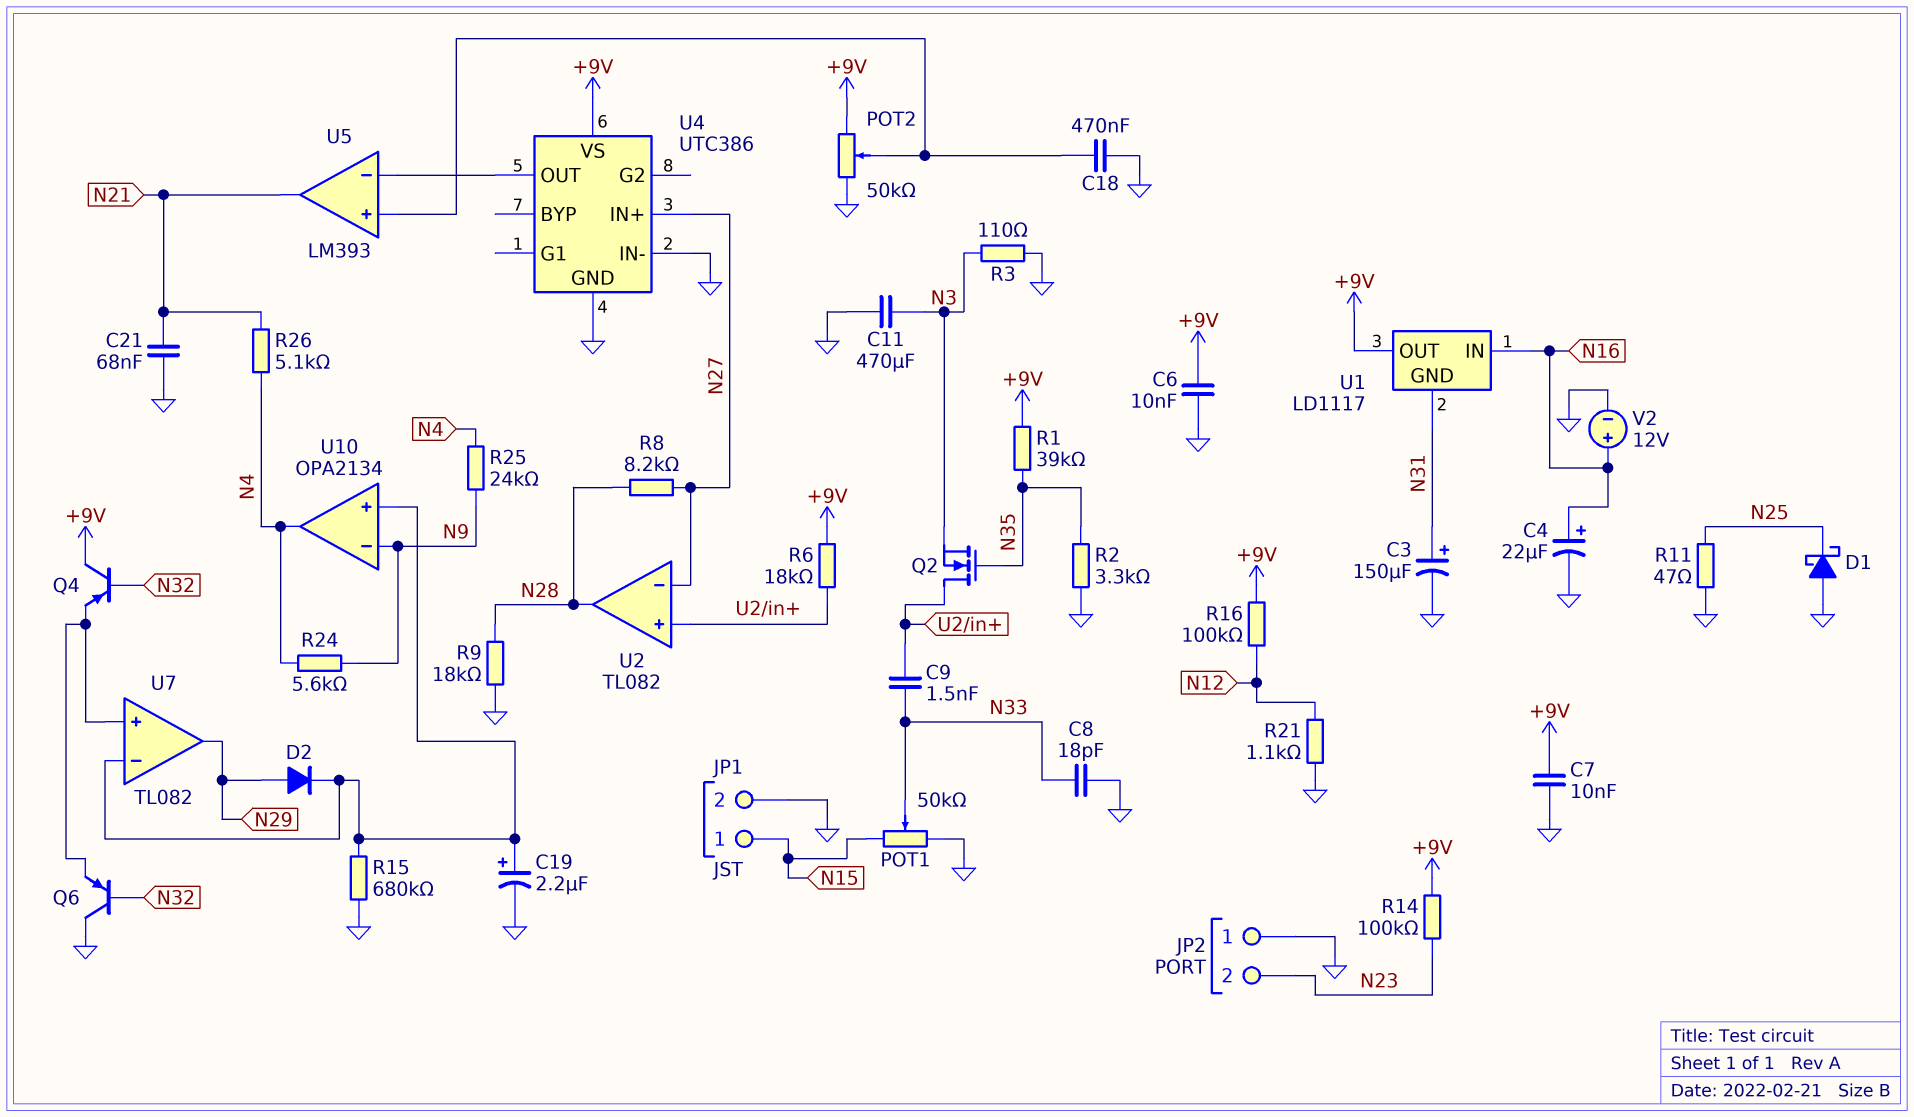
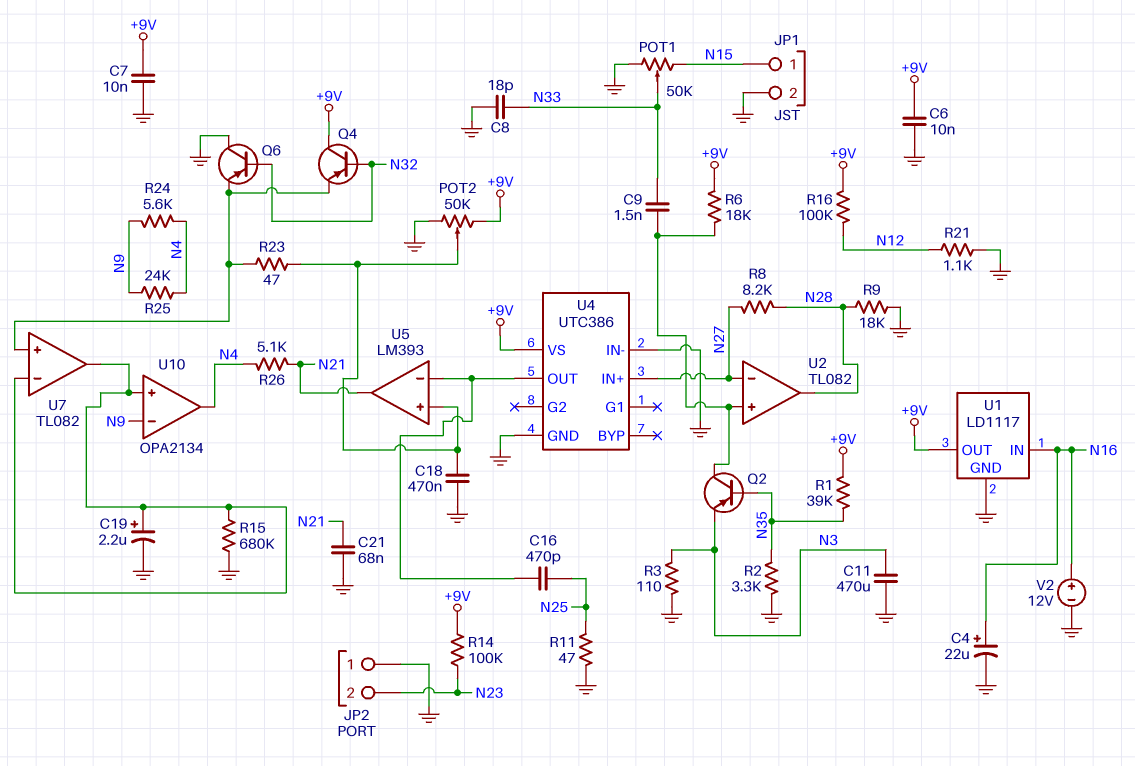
C3: 150uF (plus N31, minus GND) -> none
C16: none -> 470pF (N25, U4/OUT)
D1: schottky (A GND, K N25) -> none
D2: diode (A N29, K U7/in-) -> none
Q2: NMOS (G N35, D U2/in+, S N3) -> PNP (B N35, C U2/in+, E N3)
R23: none -> 47 (U5/in+, U7/in+)
U1 pin GND: N31 -> GND
U7 pin out: N29 -> U7/in-

